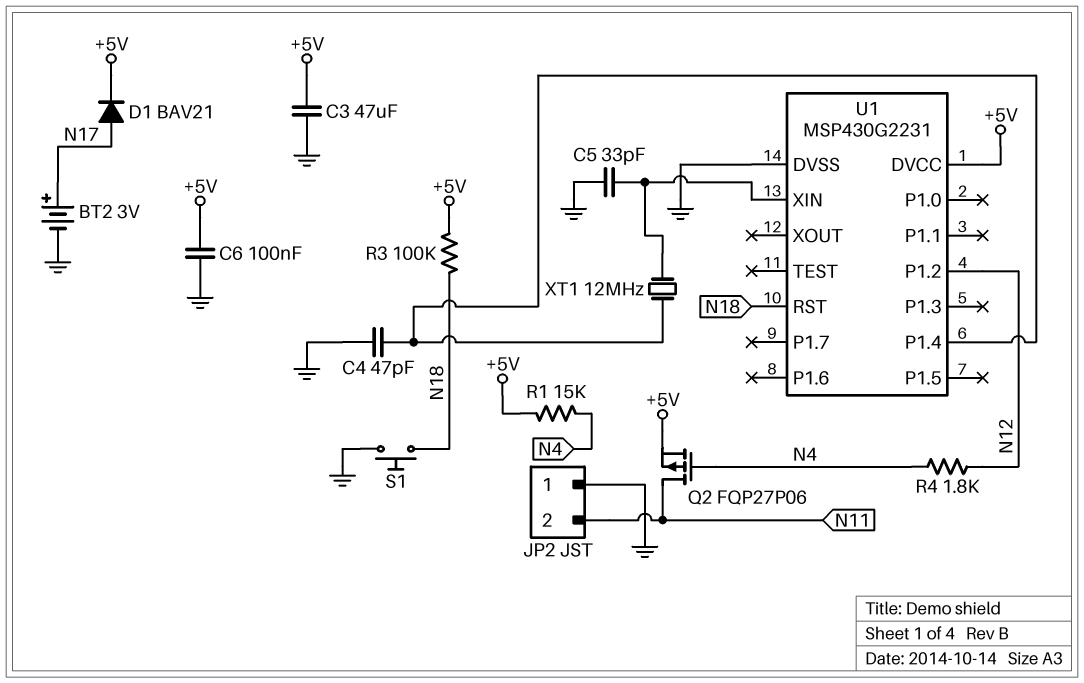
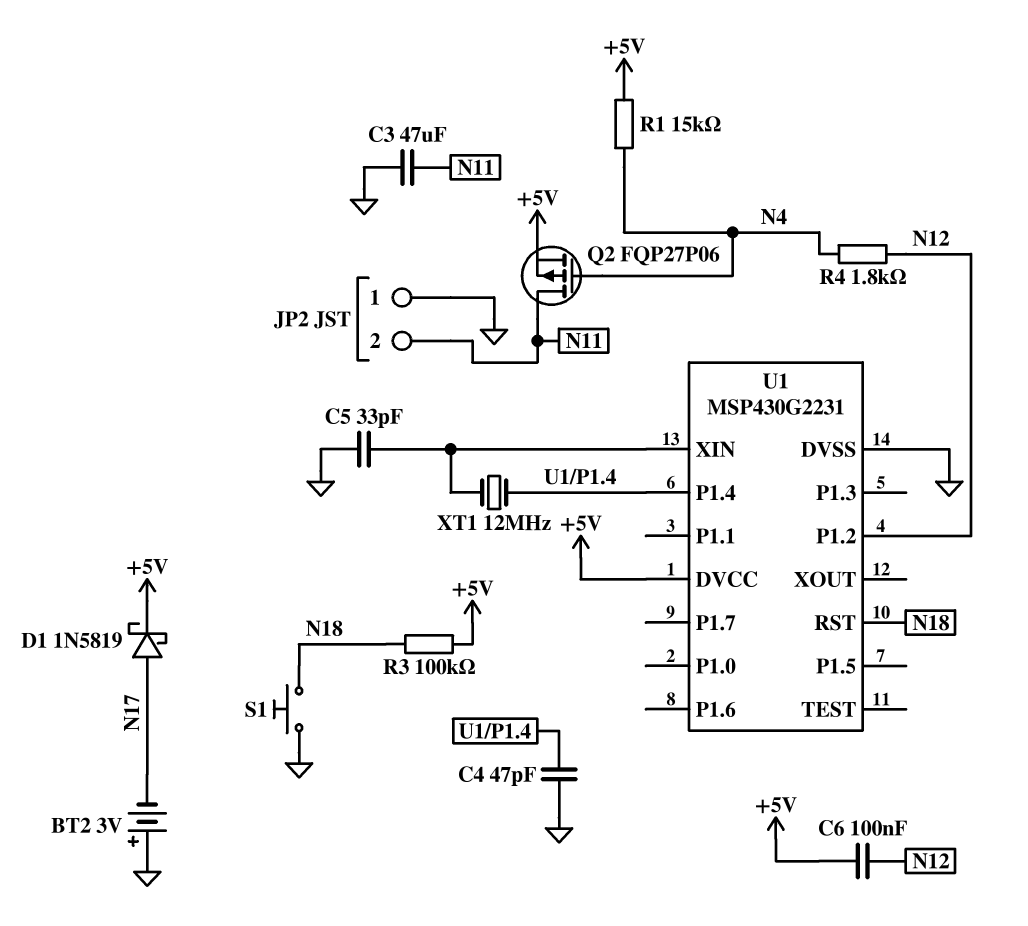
BT2: 3V (plus N17, minus GND) -> 3V (plus GND, minus N17)
C3: 47uF (+5V, GND) -> 47uF (GND, N11)
C6: 100nF (+5V, GND) -> 100nF (+5V, N12)
D1: diode BAV21 (A N17, K +5V) -> schottky 1N5819 (A N17, K +5V)

